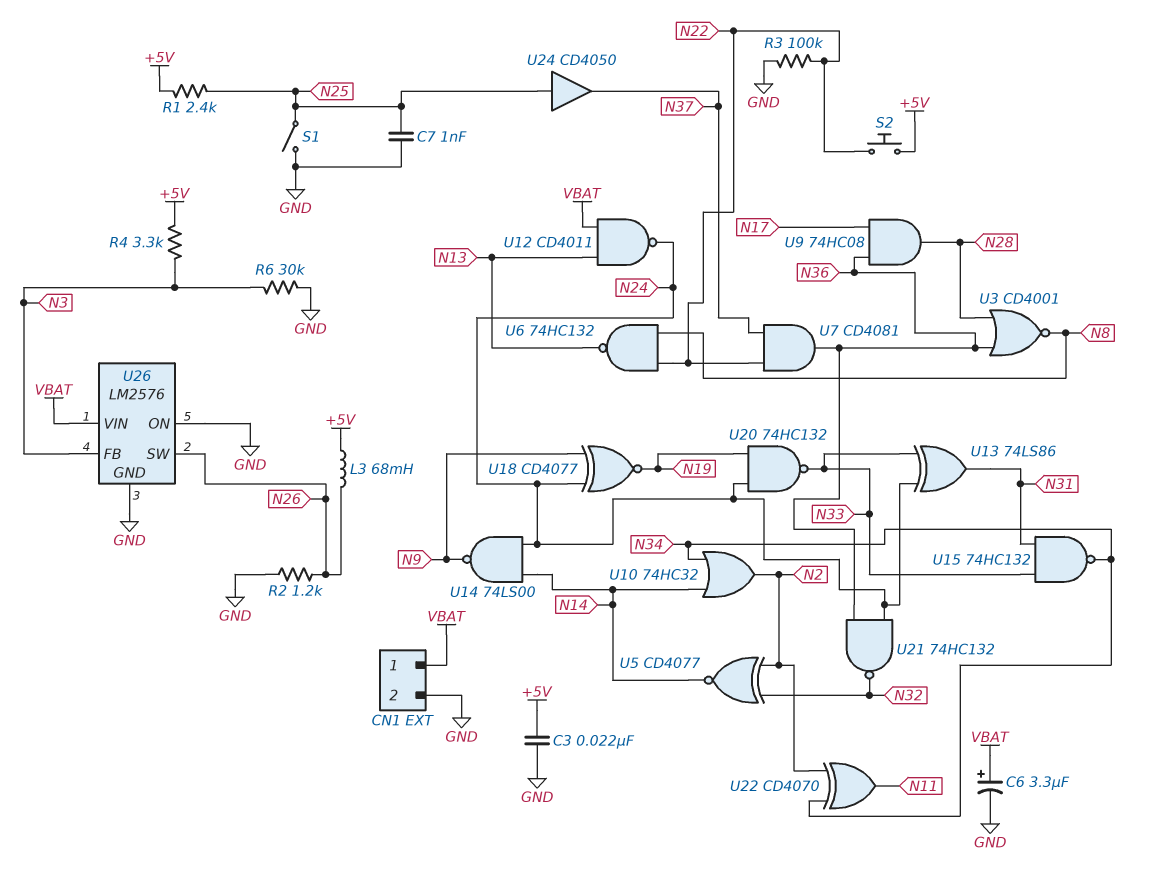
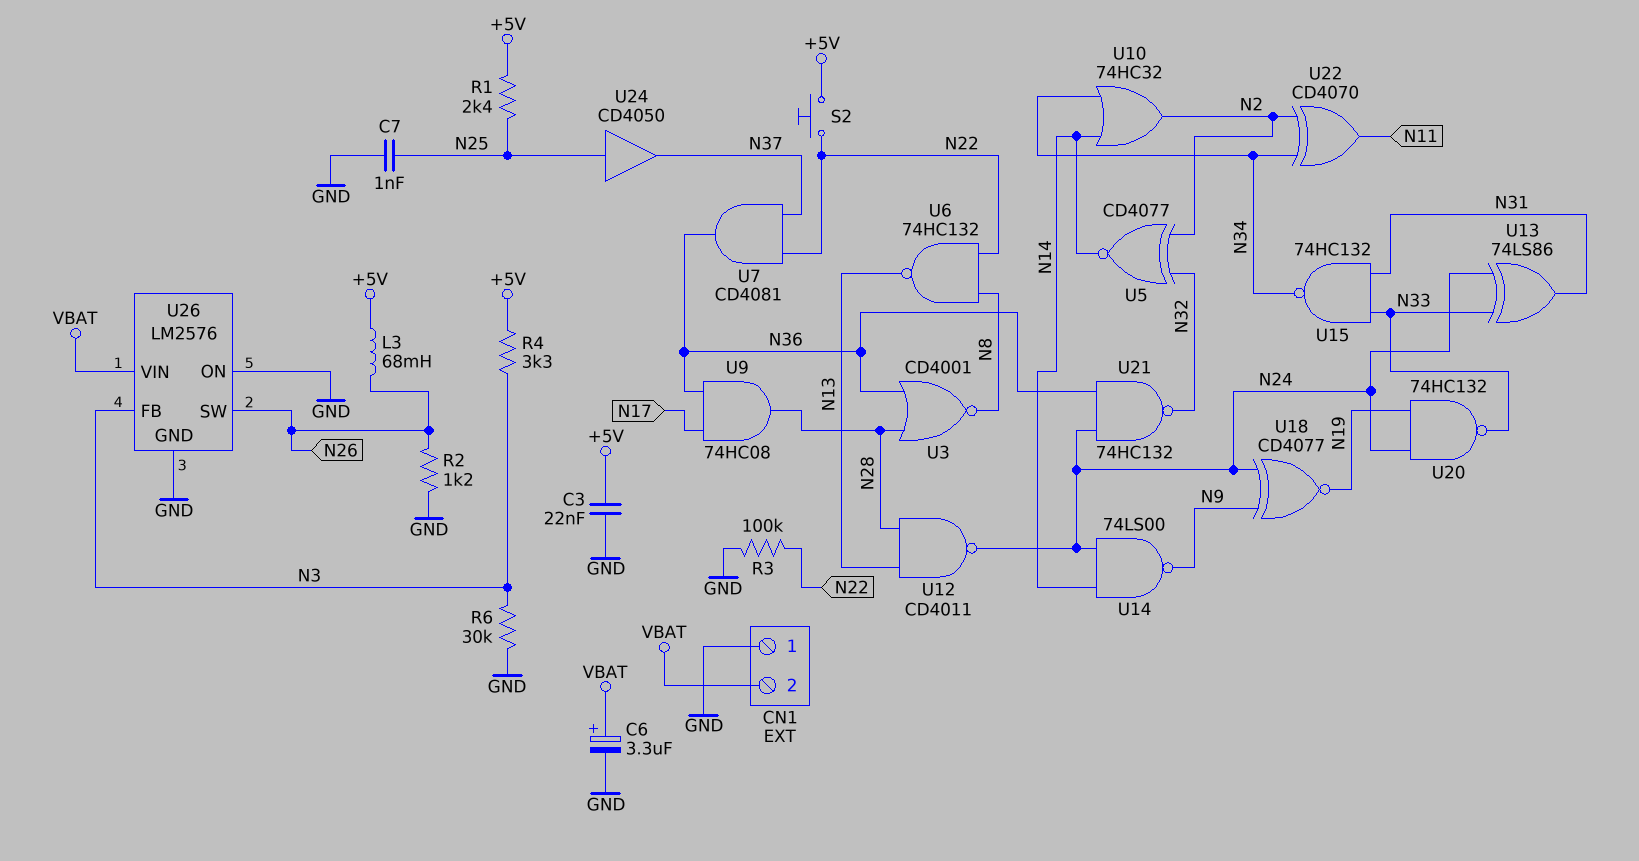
CN1 pin 1: VBAT -> GND
CN1 pin 2: GND -> VBAT
S1: switch (GND, N25) -> none
U12: NAND CD4011 (in N13, in VBAT, out N24) -> NAND CD4011 (in N13, in N28, out N24)

